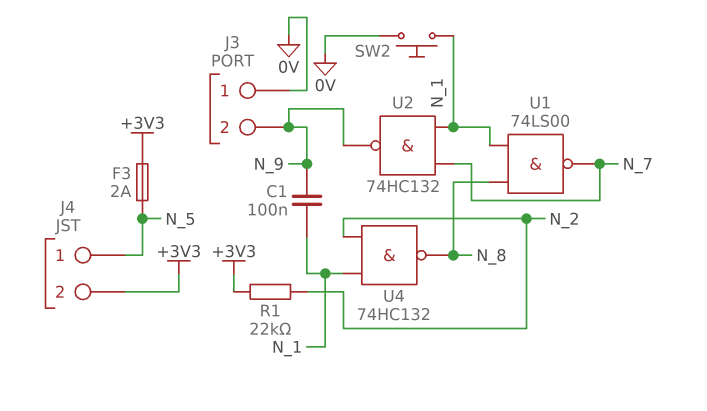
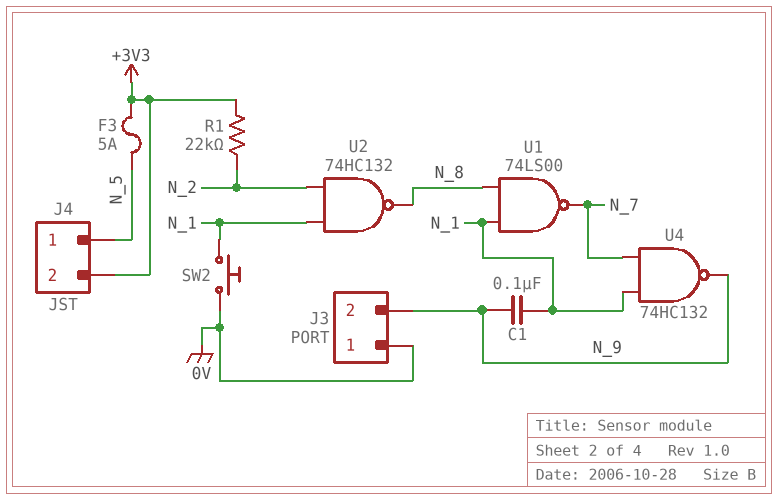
F3: 2A (+3V3, N_5) -> 5A (+3V3, N_5)
U2: NAND 74HC132 (in N_1, in N_7, out N_9) -> NAND 74HC132 (in N_1, in N_2, out N_8)
U4: NAND 74HC132 (in N_1, in N_2, out N_8) -> NAND 74HC132 (in N_1, in N_7, out N_9)

